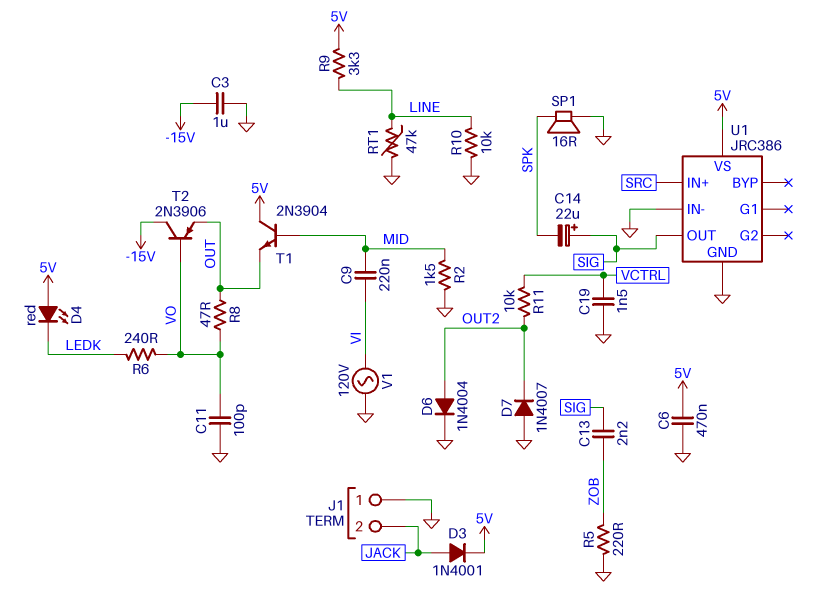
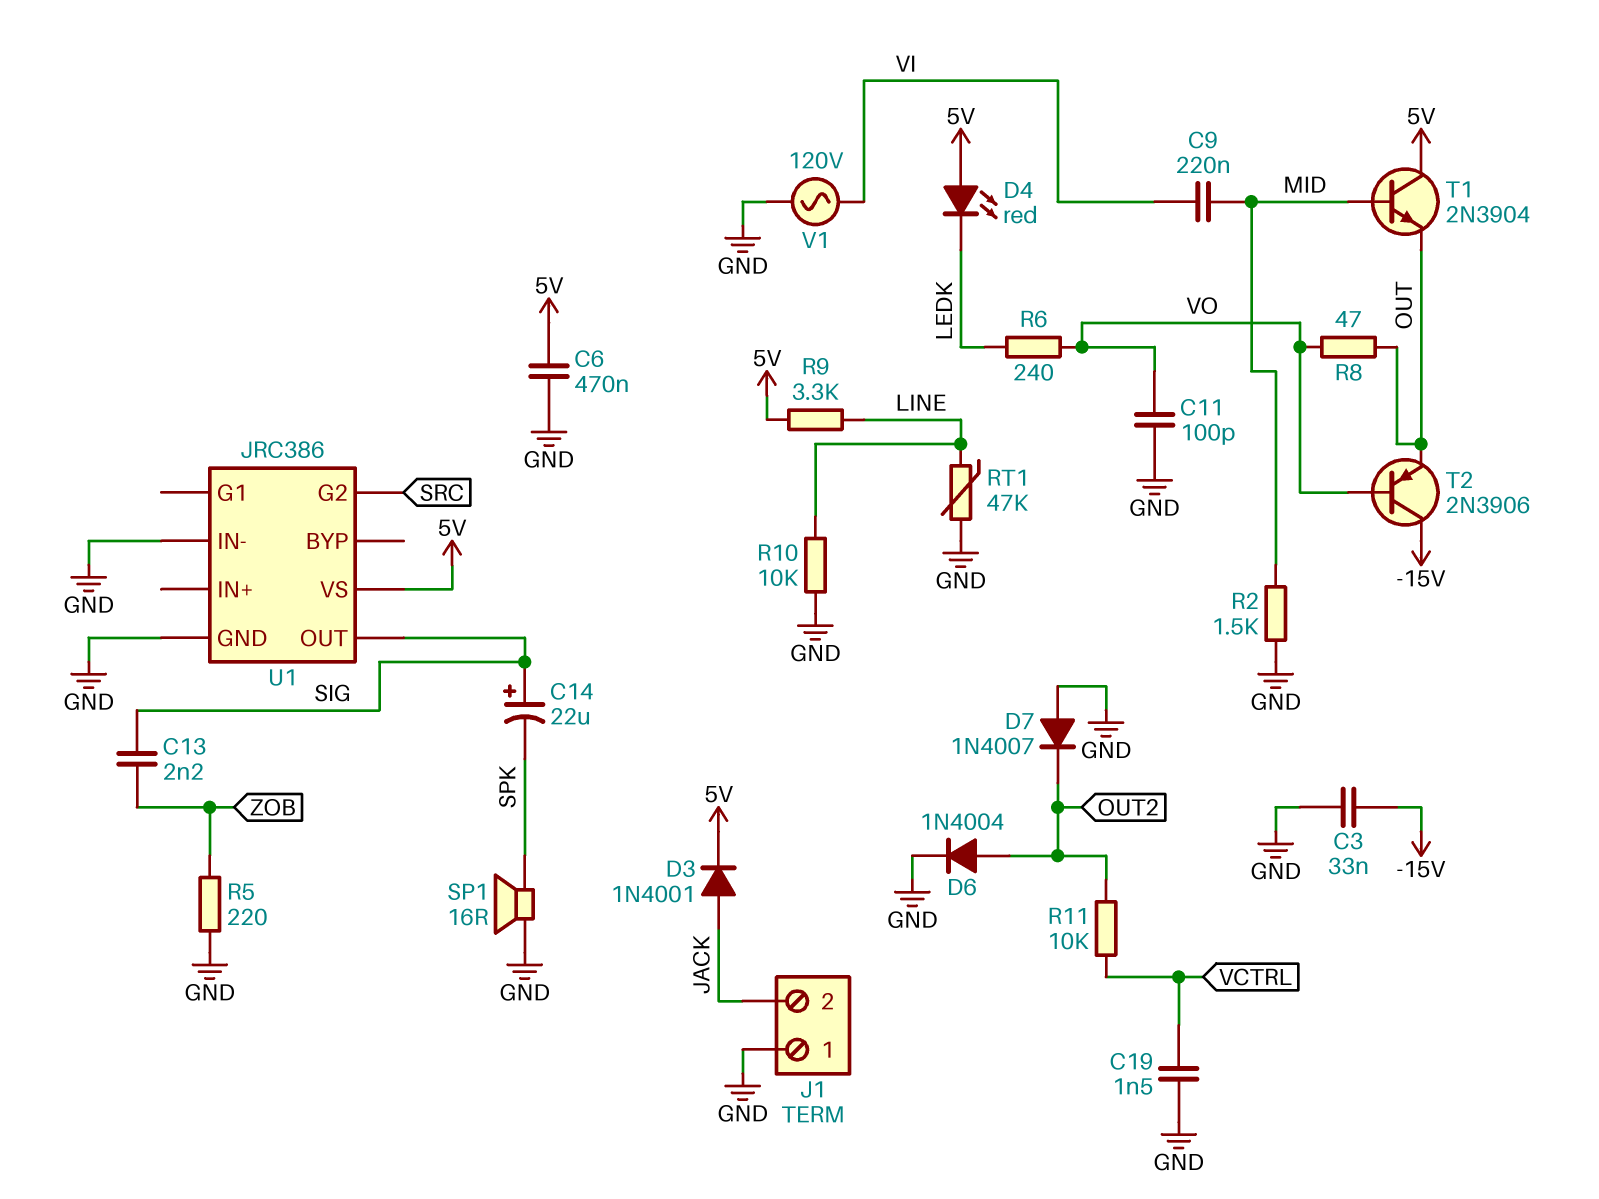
C3: 1uF (-15V, GND) -> 33nF (-15V, GND)
U1 pin G2: none -> SRC
U1 pin IN+: SRC -> none

